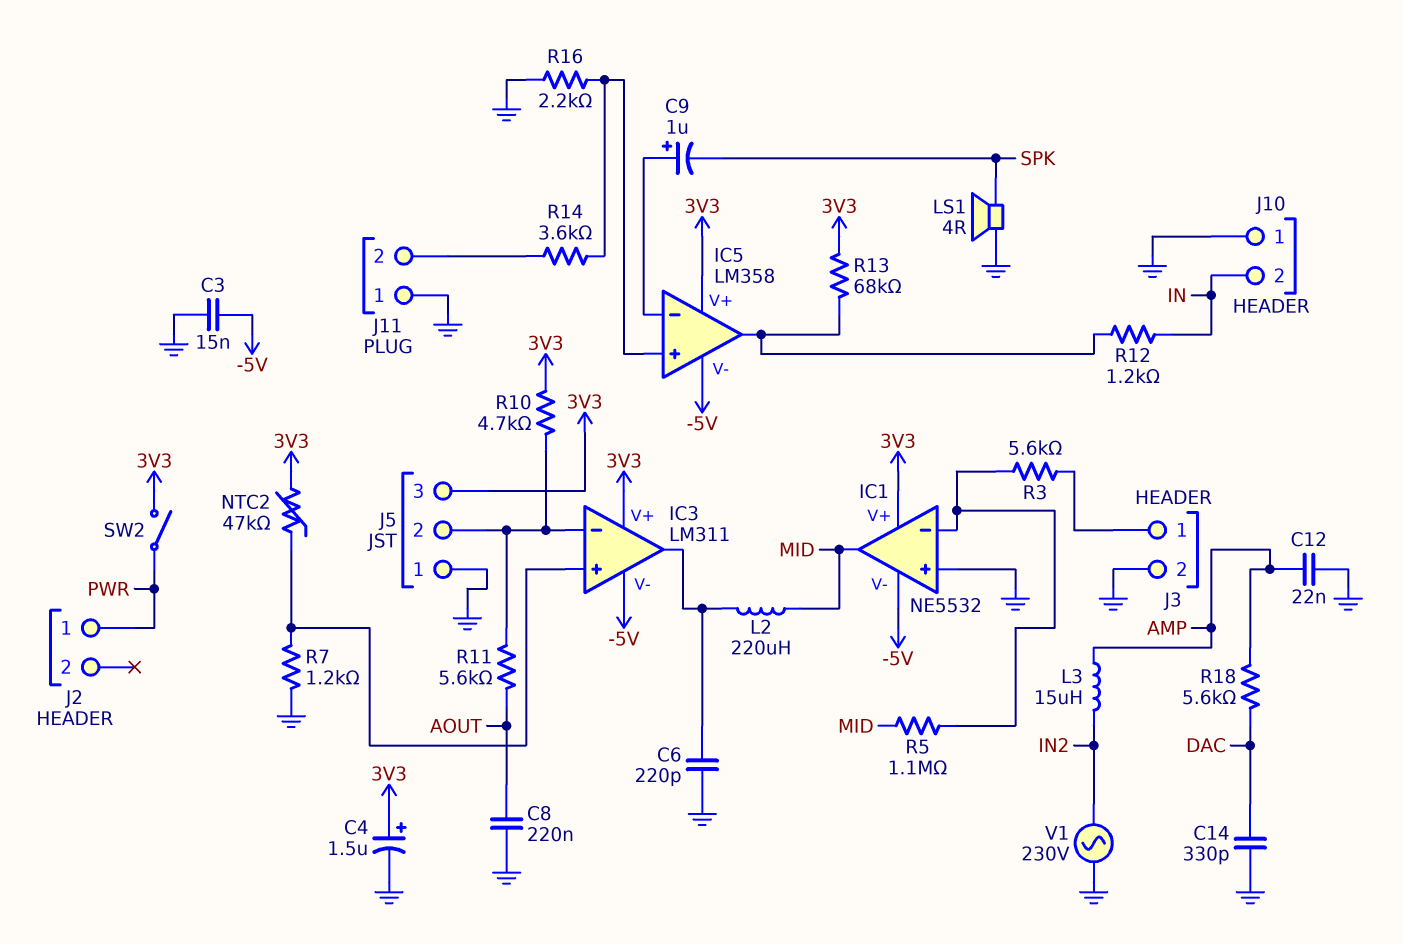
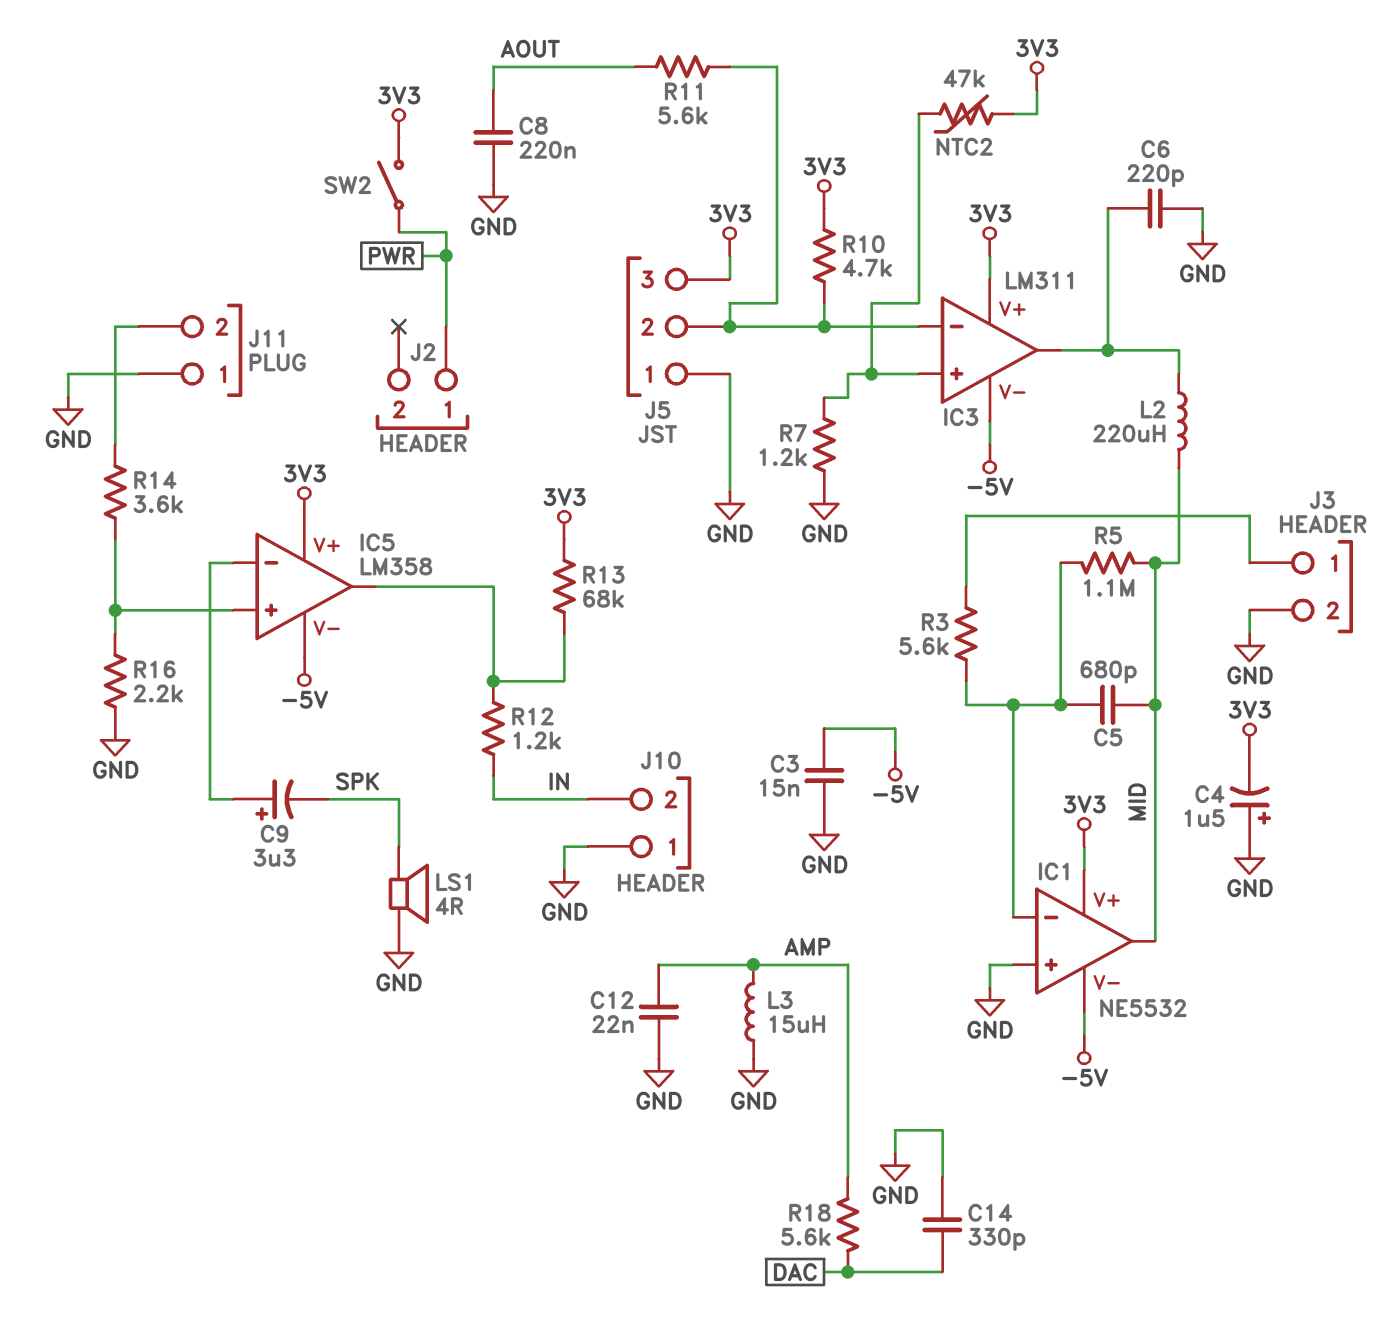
C4: 1.5uF (plus 3V3, minus GND) -> 1.5uF (plus GND, minus 3V3)
C5: none -> 680pF (IC1/in-, MID)
C9: 1uF (plus IC5/in-, minus SPK) -> 3.3uF (plus IC5/in-, minus SPK)
L3: 15uH (AMP, IN2) -> 15uH (AMP, GND)
V1: AC 230V (GND, IN2) -> none

